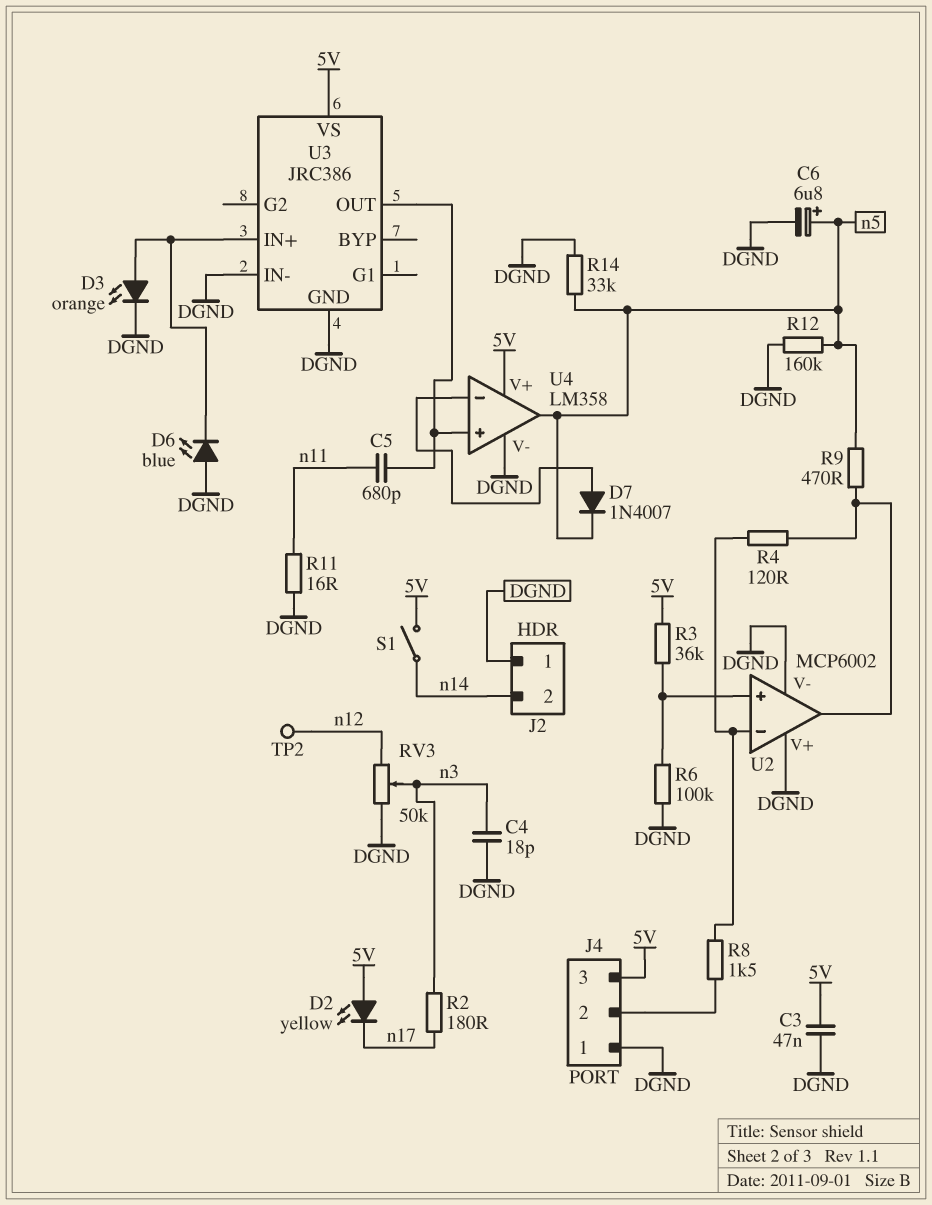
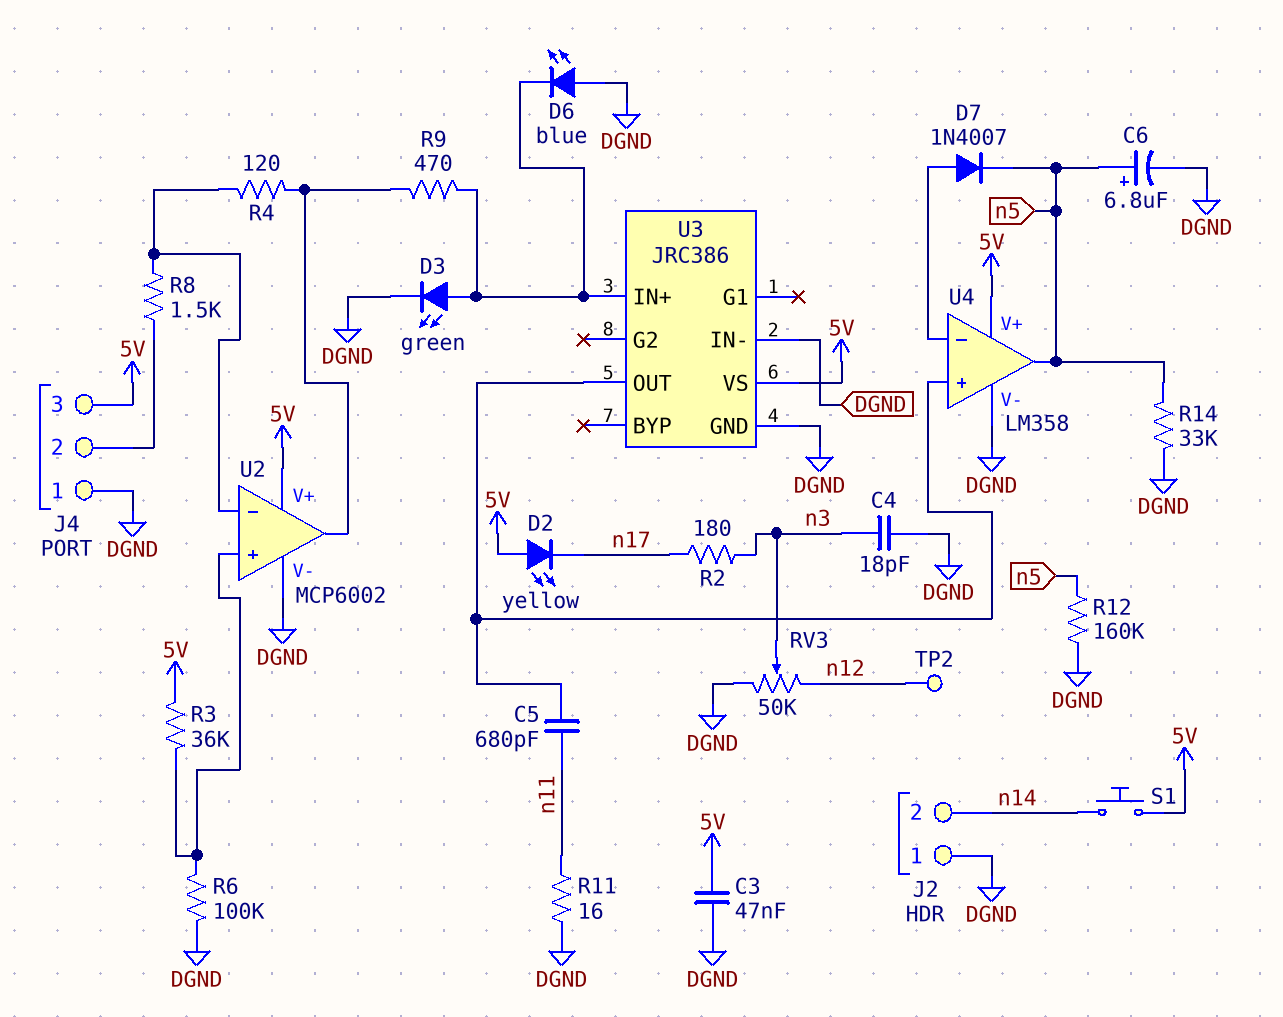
D3: LED orange (A U3/IN+, K DGND) -> LED green (A U3/IN+, K DGND)
R9: 470 (U2/out, n5) -> 470 (U2/out, U3/IN+)
S1: switch (5V, n14) -> button (5V, n14)
U2 pin V+: DGND -> 5V

